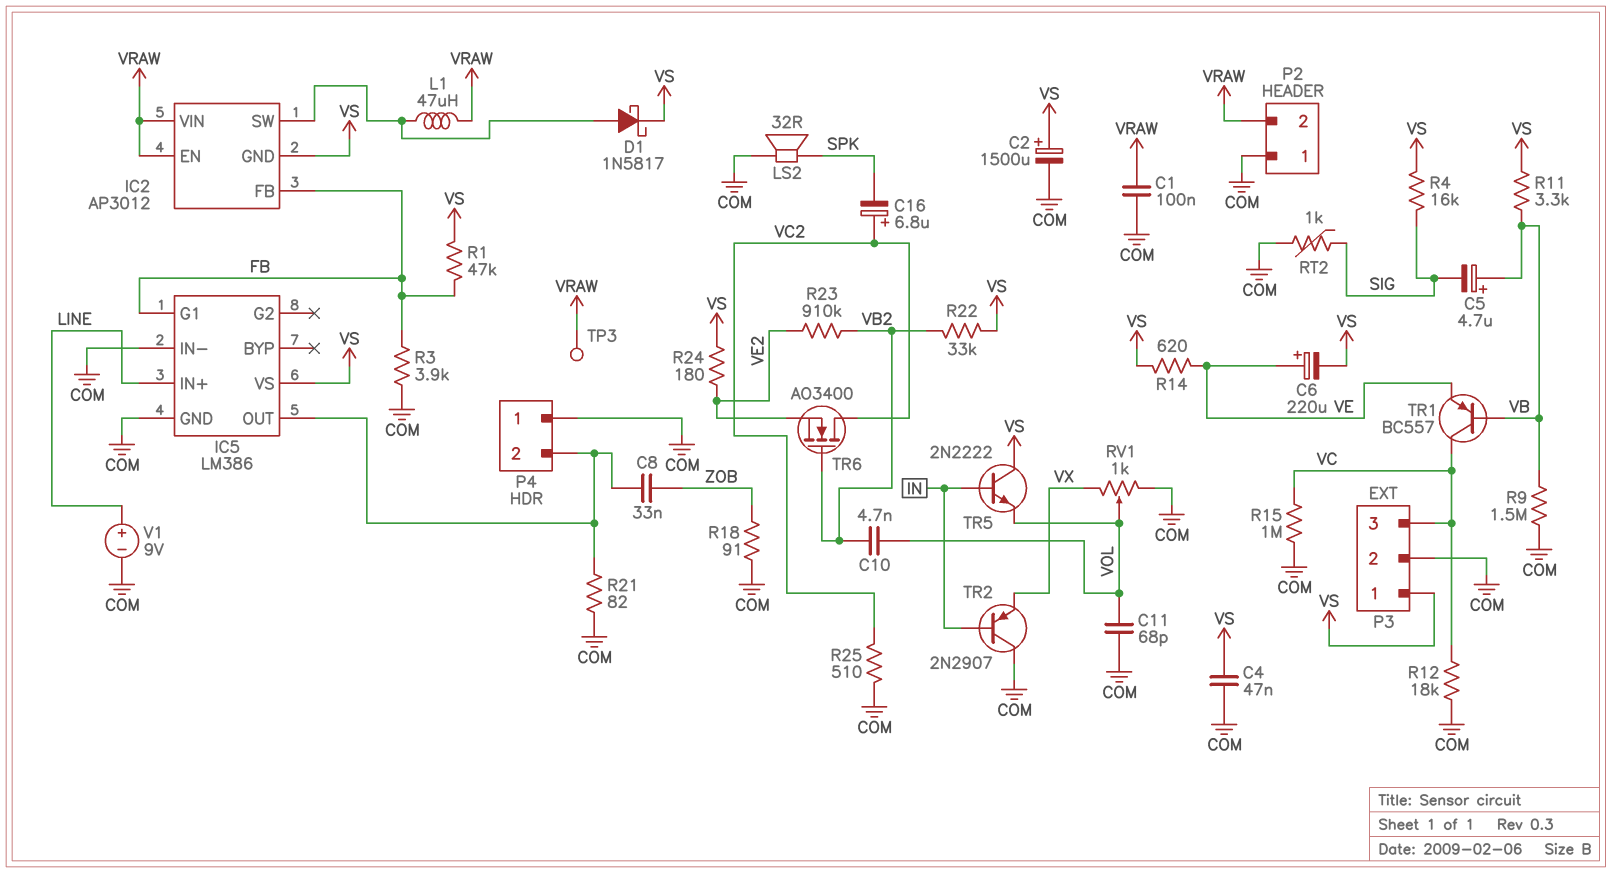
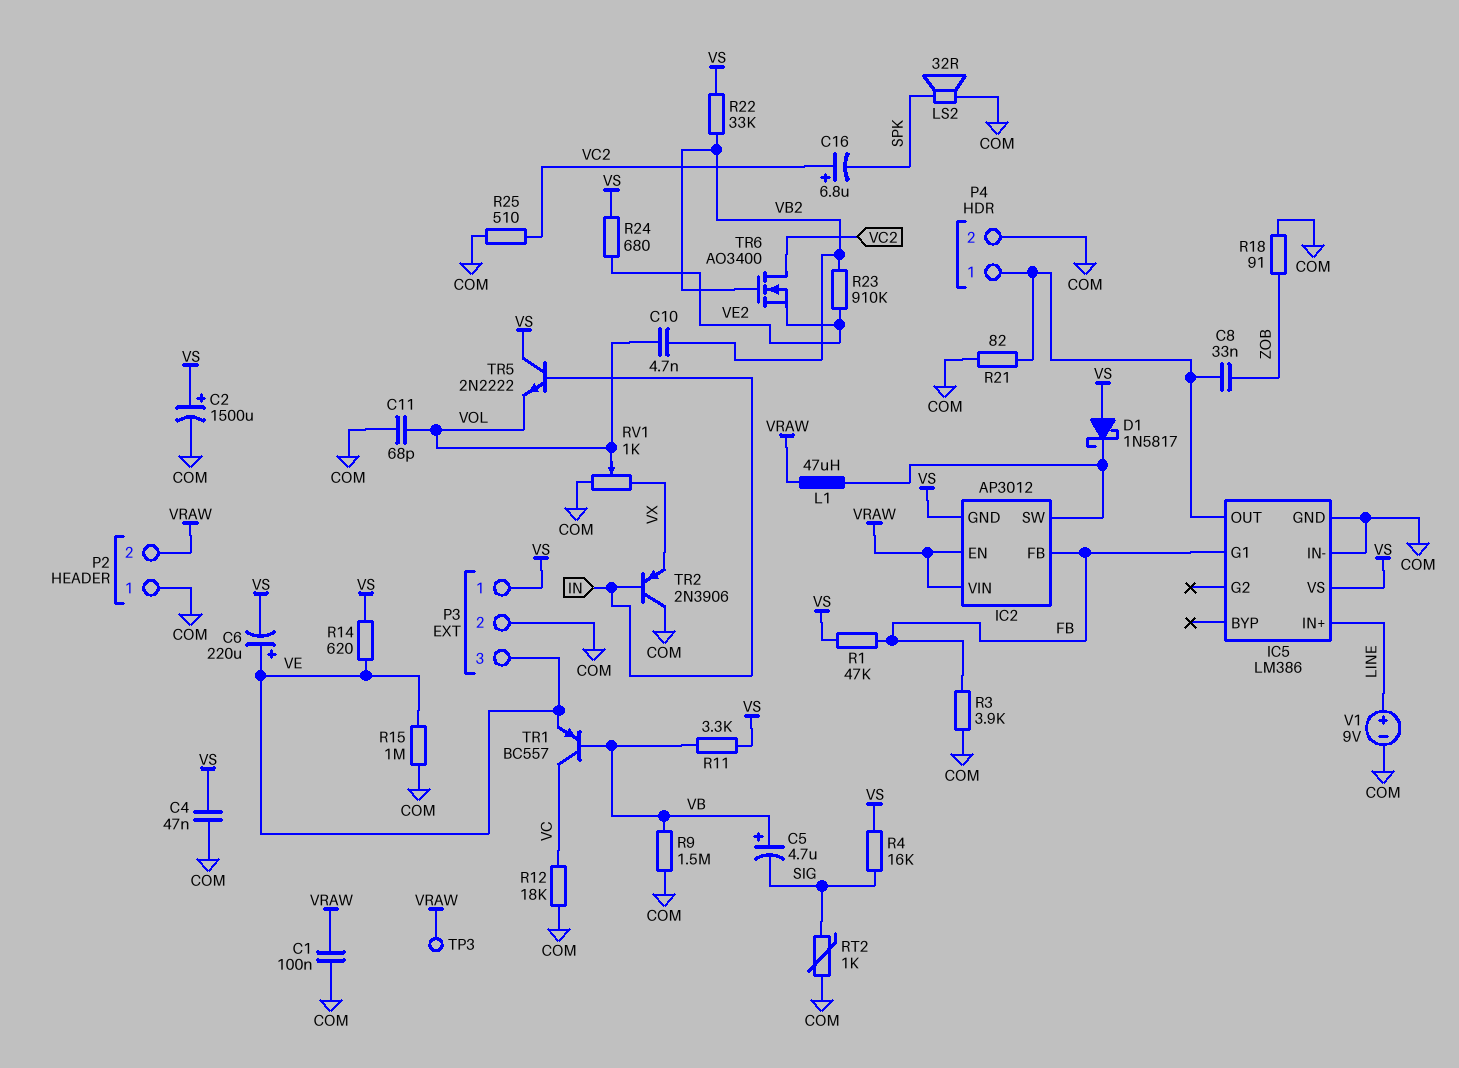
D1: schottky 1N5817 (A IC2/SW, K VS) -> schottky 1N5817 (A VS, K IC2/SW)
P3 pin 3: VC -> VE
P4 pin 1: COM -> IC5/OUT
P4 pin 2: IC5/OUT -> COM
R15: 1M (COM, VC) -> 1M (COM, VE)
R24: 180 (VE2, VS) -> 680 (VE2, VS)
TR2: PNP 2N2907 (B IN, C COM, E VX) -> PNP 2N3906 (B IN, C COM, E VX)

